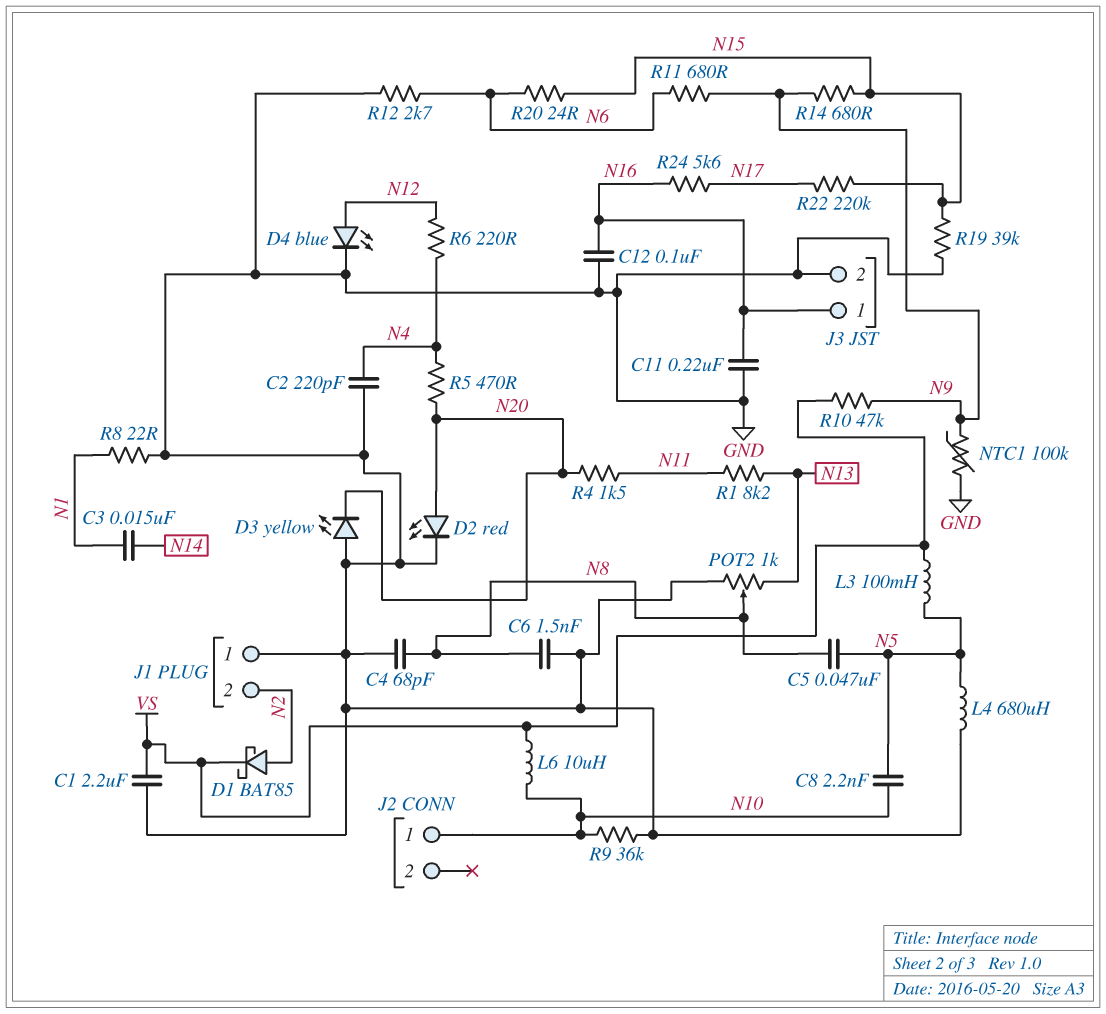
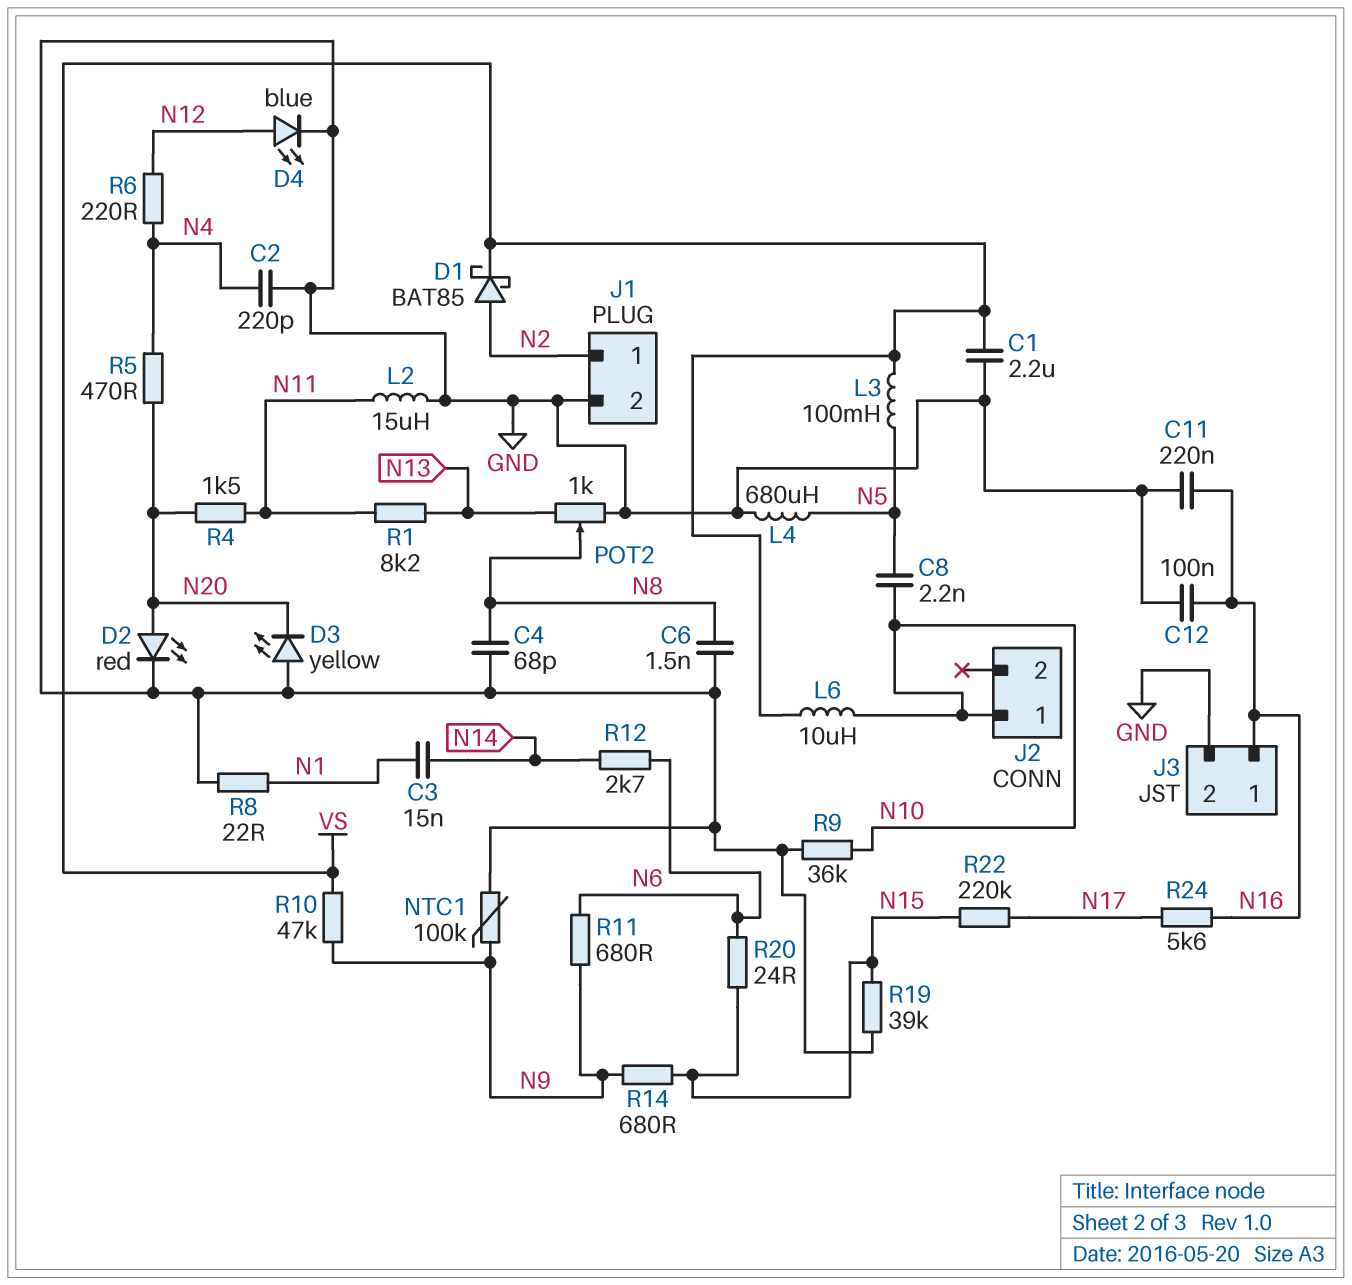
C5: 47nF (N5, N8) -> none
J1 pin 1: GND -> N2
J1 pin 2: N2 -> GND
L2: none -> 15uH (GND, N11)
R12: 2.7k (GND, N6) -> 2.7k (N6, N14)

